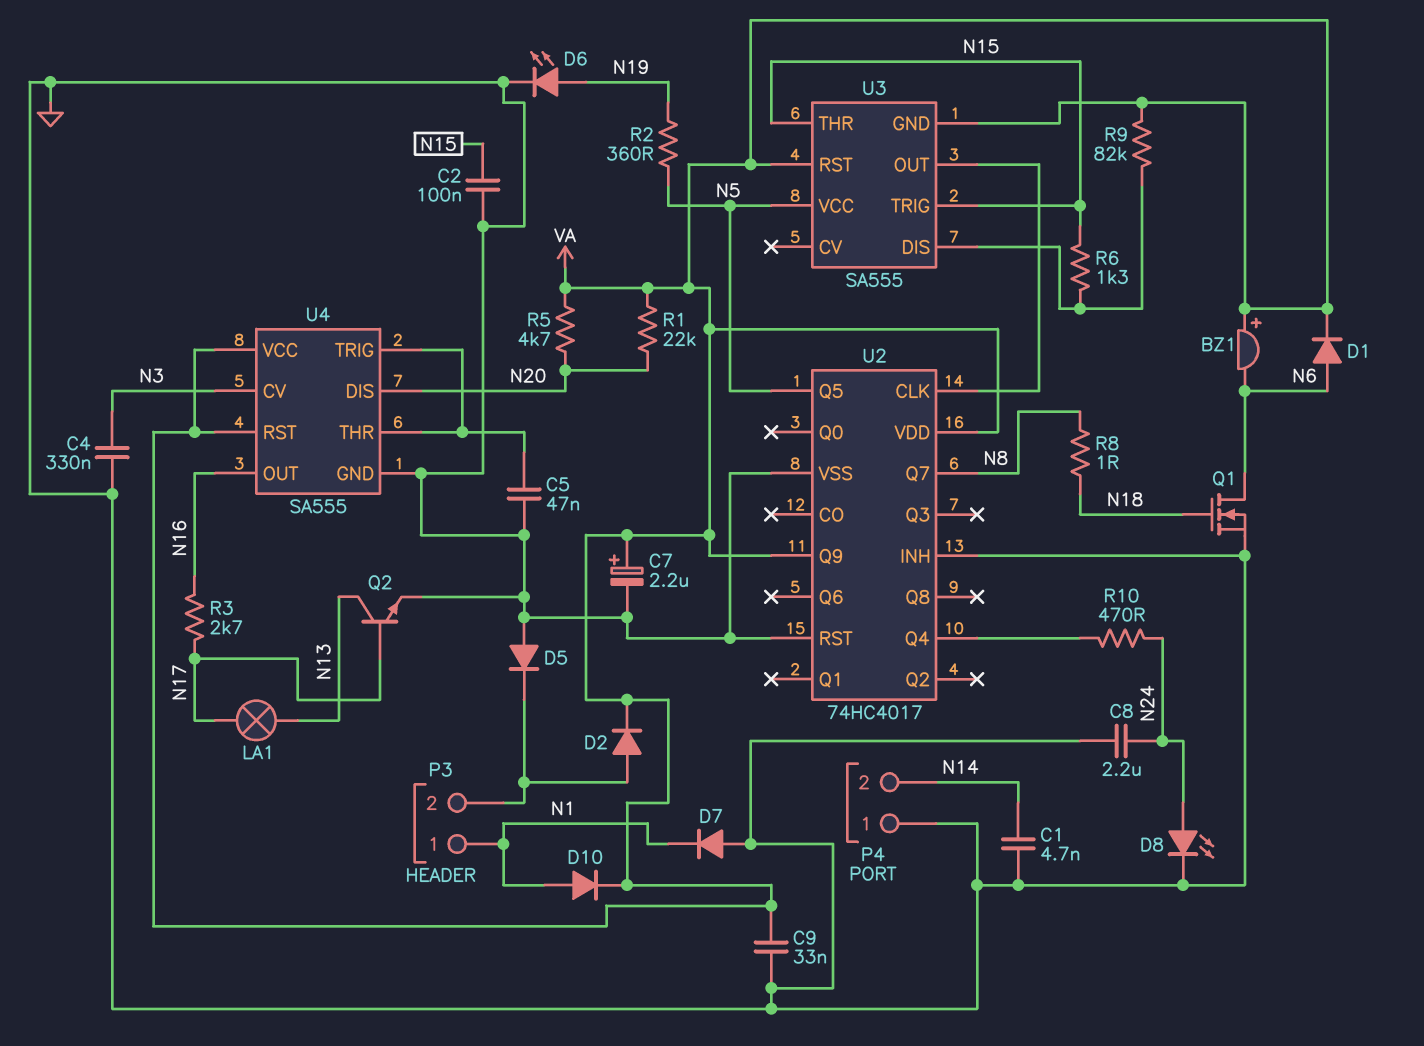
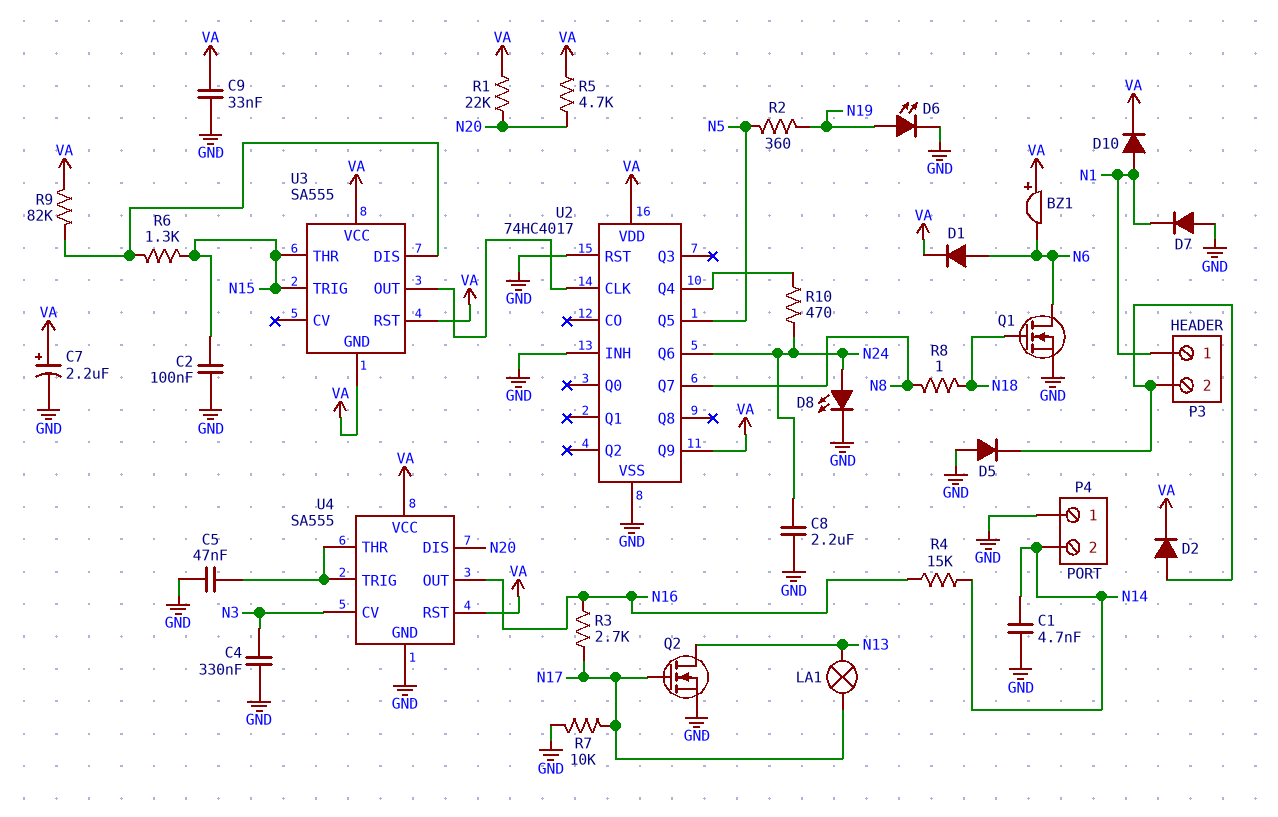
Q2: NPN (B N17, C N13, E GND) -> NMOS (G N17, D N13, S GND)
R4: none -> 15k (N14, N16)
R7: none -> 10k (GND, N17)
U2 pin Q6: none -> N24
U3 pin VCC: N5 -> VA

